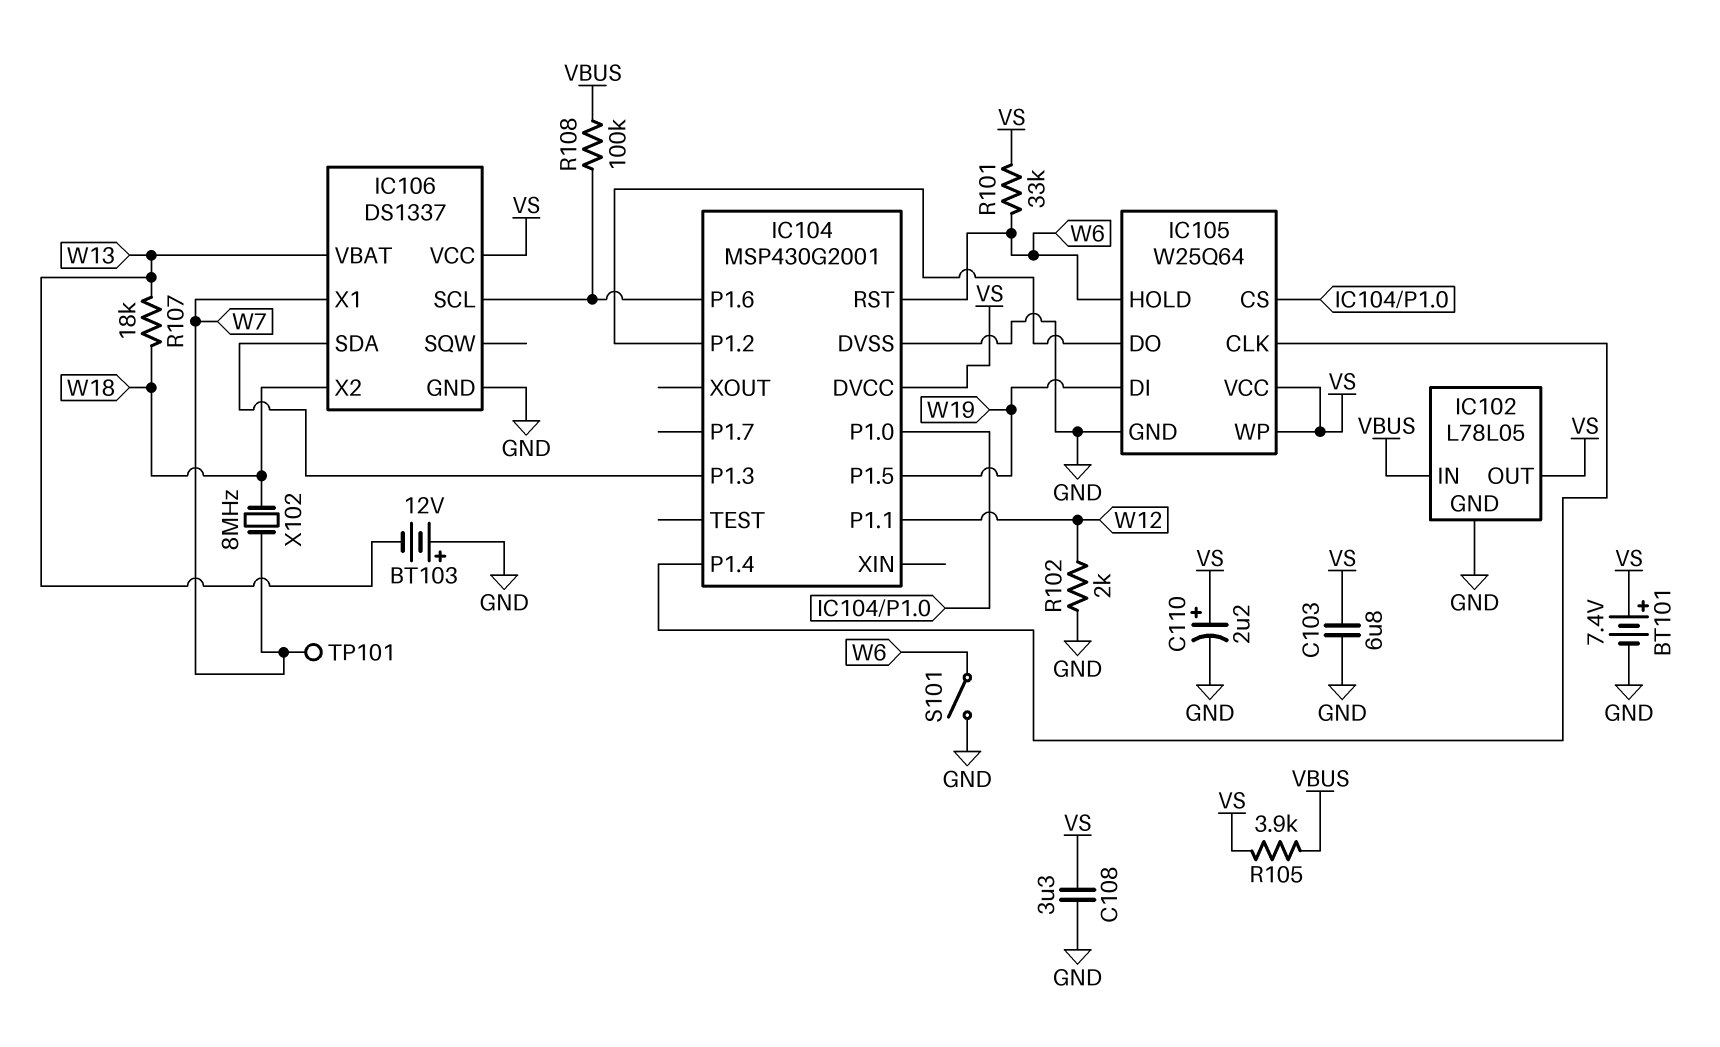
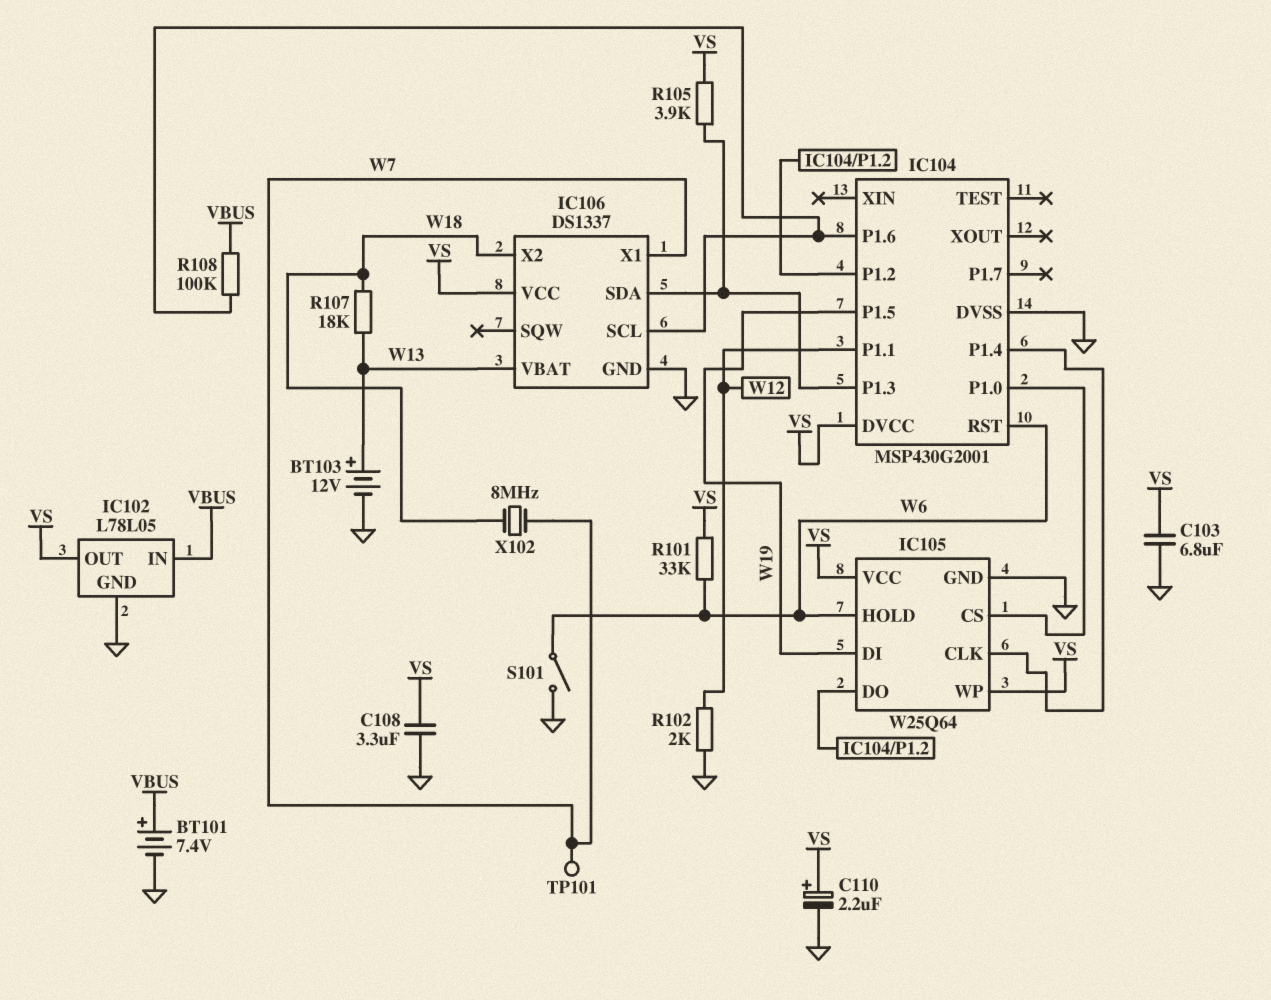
BT101: 7.4V (plus VS, minus GND) -> 7.4V (plus VBUS, minus GND)
BT103: 12V (plus GND, minus W13) -> 12V (plus W13, minus GND)
R105: 3.9k (VBUS, VS) -> 3.9k (IC104/P1.3, VS)

